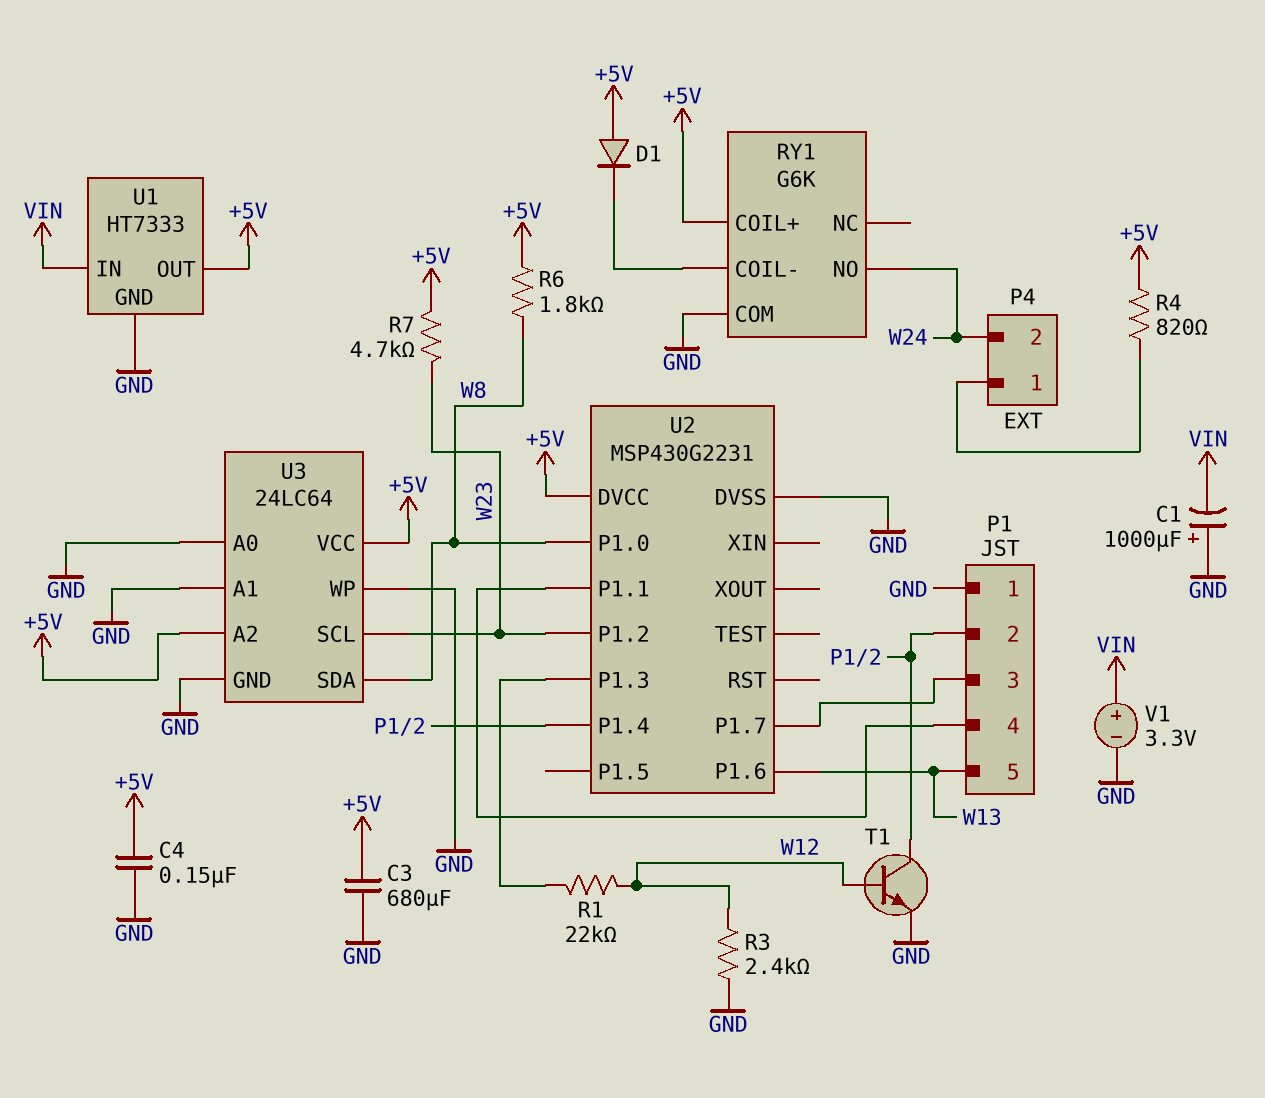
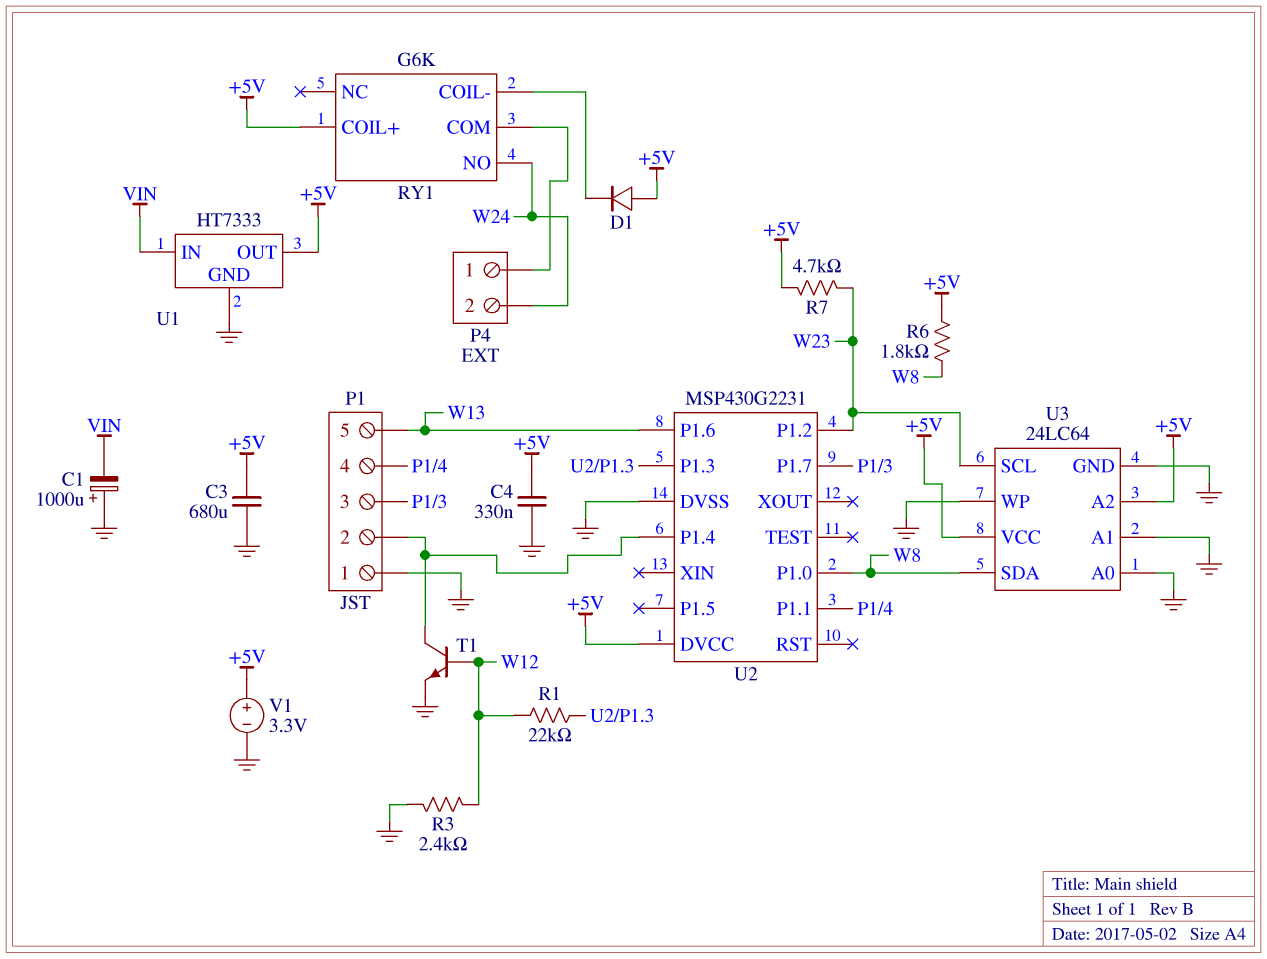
C4: 150nF (+5V, GND) -> 330nF (+5V, GND)
R4: 820 (+5V, P4/1) -> none
RY1 pin COM: GND -> P4/1
V1: 3.3V (plus VIN, minus GND) -> 3.3V (plus +5V, minus GND)

